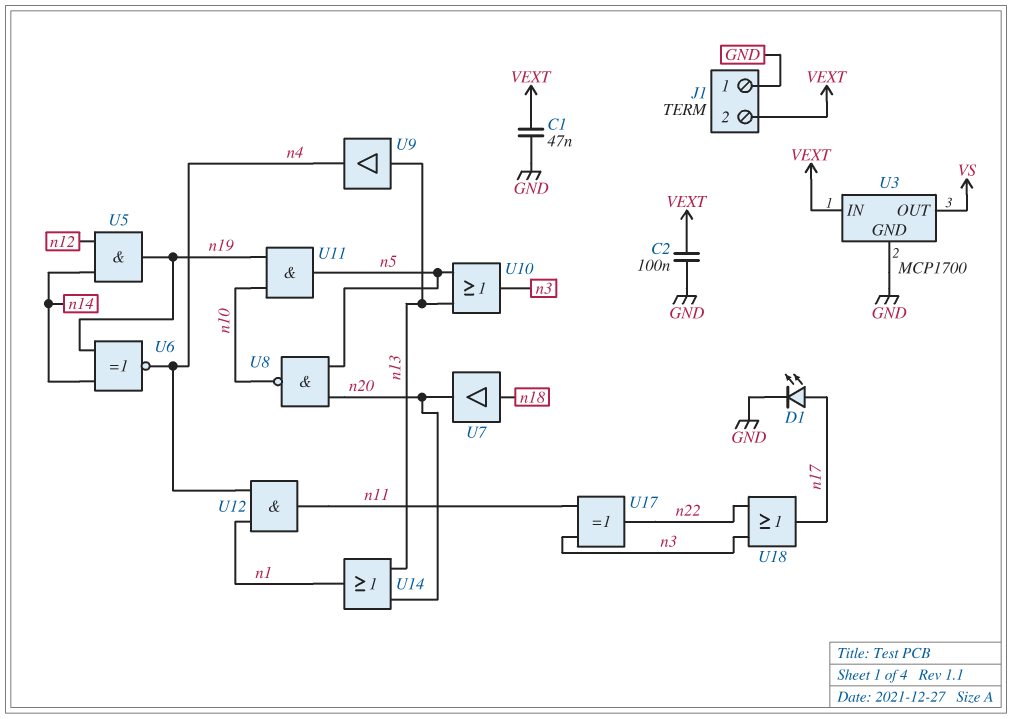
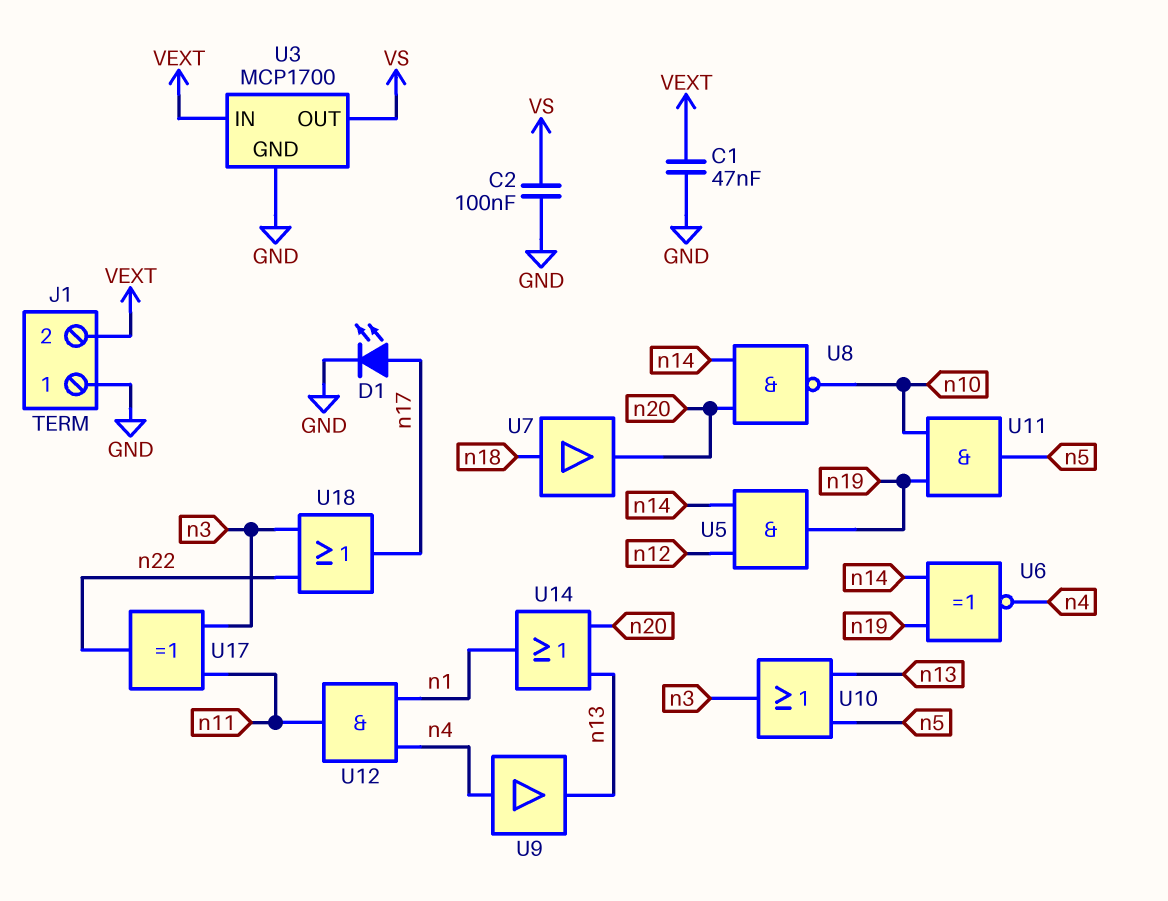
C2: 100nF (GND, VEXT) -> 100nF (GND, VS)
U8: NAND (in n5, in n20, out n10) -> NAND (in n14, in n20, out n10)
U9: buffer (in n13, out n4) -> buffer (in n4, out n13)

